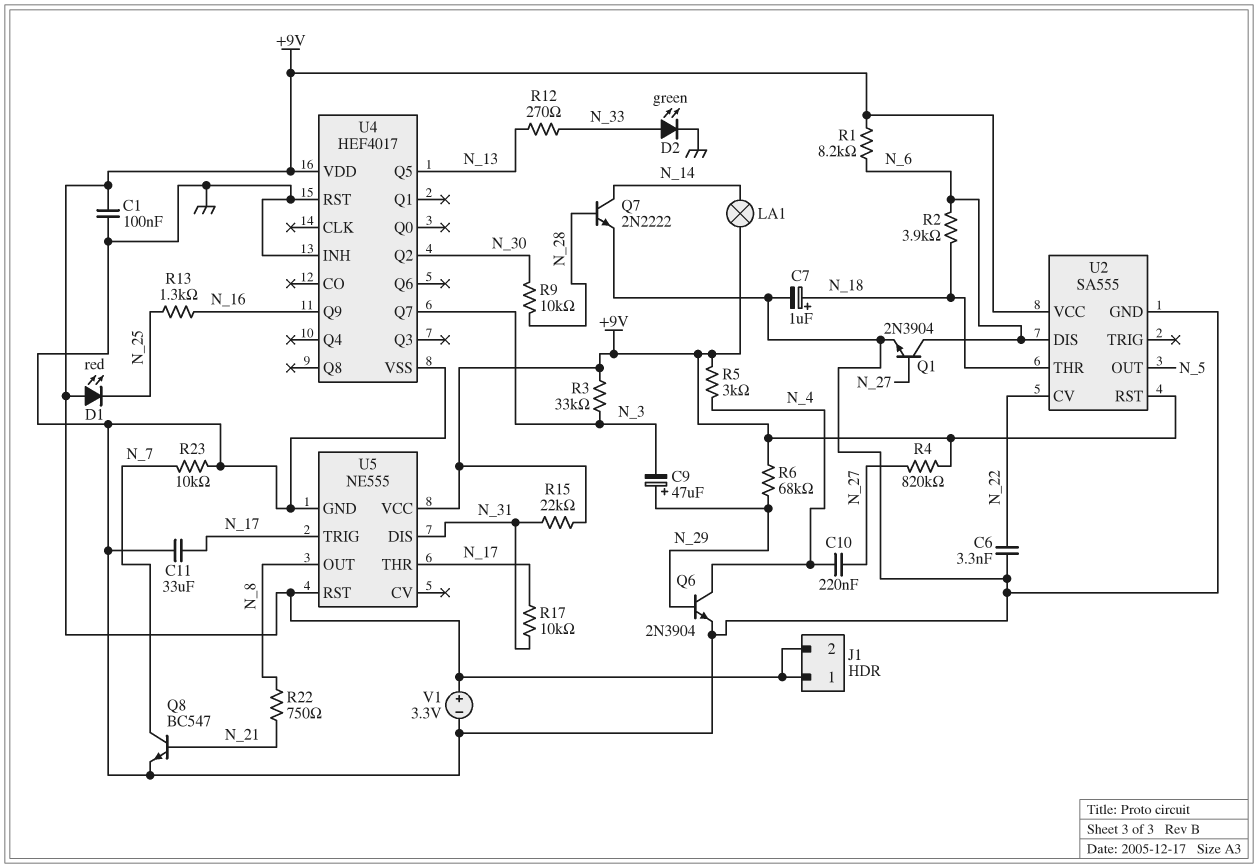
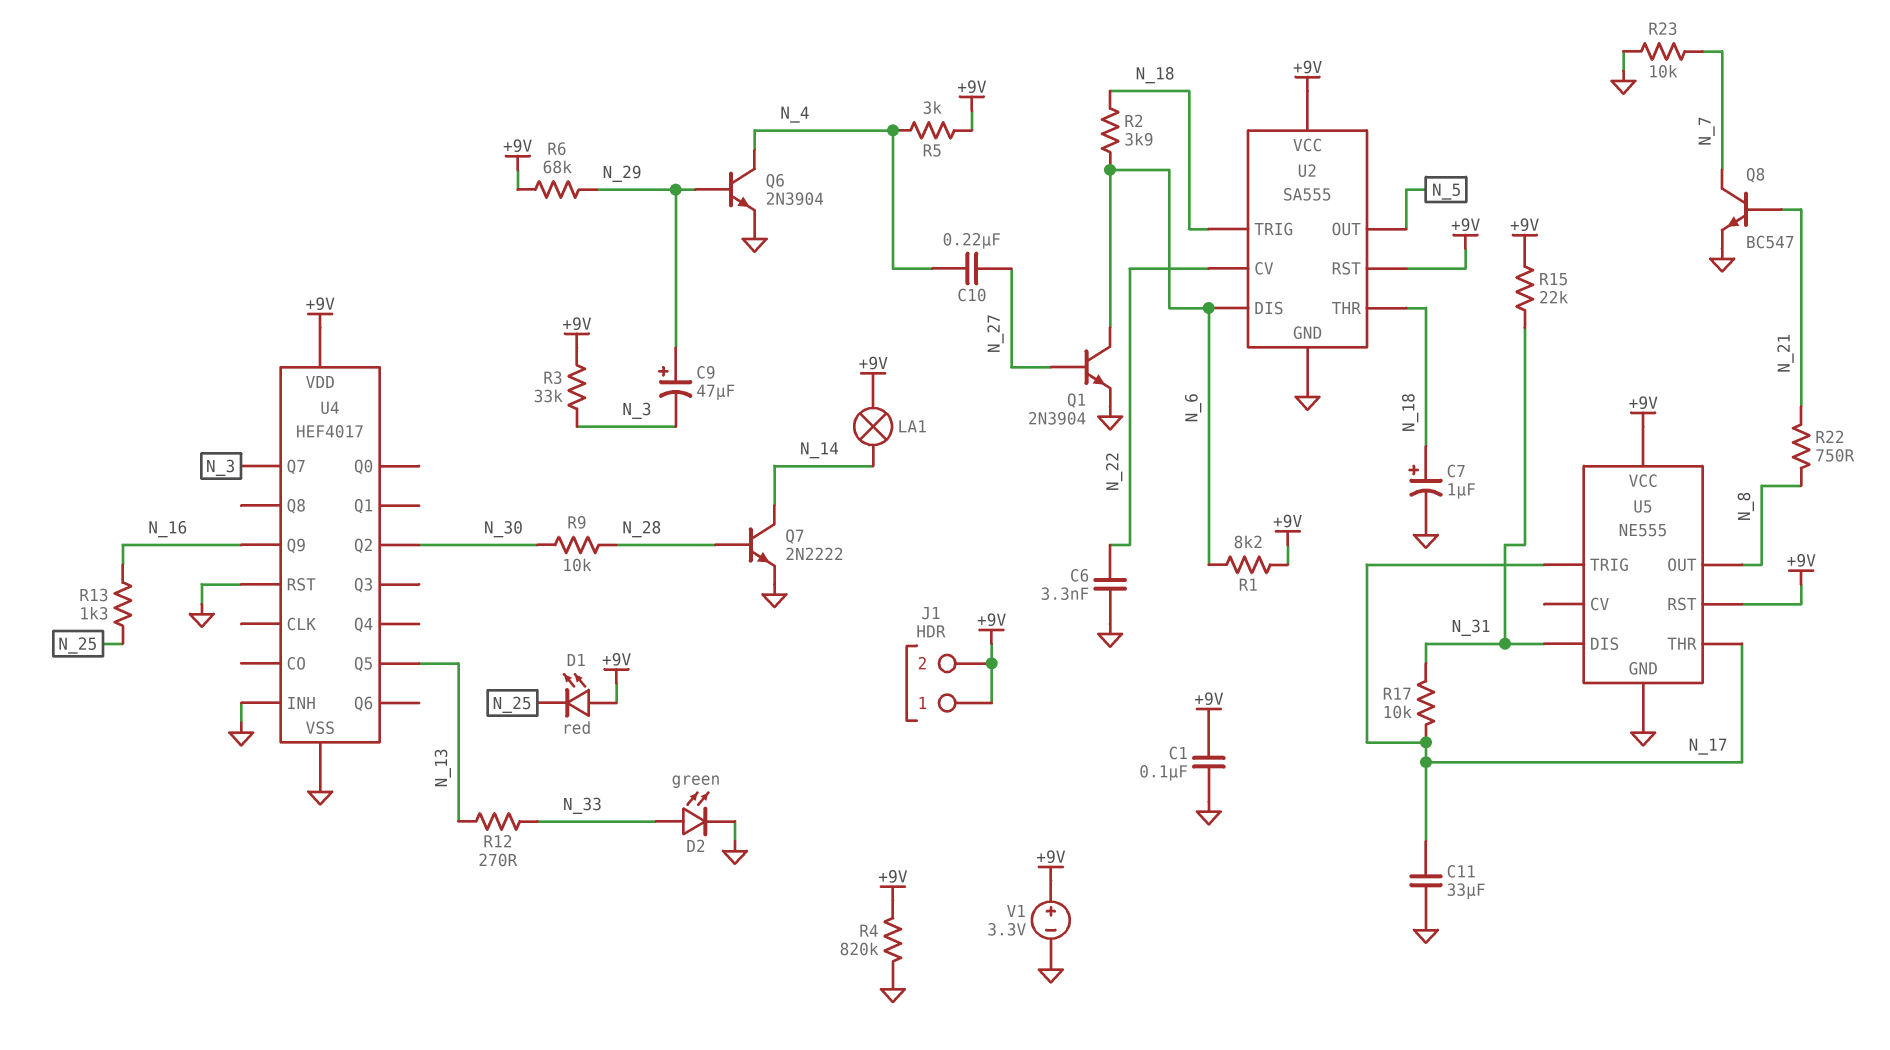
R4: 820k (+9V, N_27) -> 820k (+9V, GND)
U2 pin TRIG: none -> N_18

